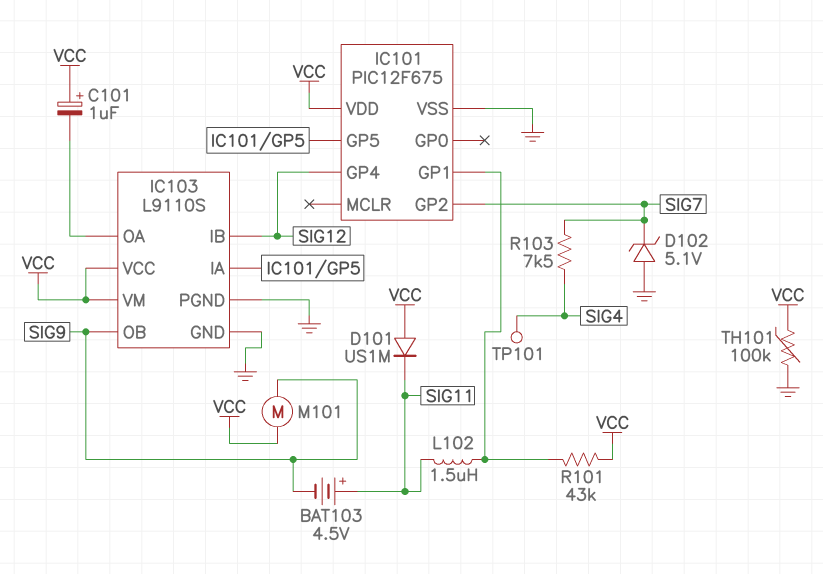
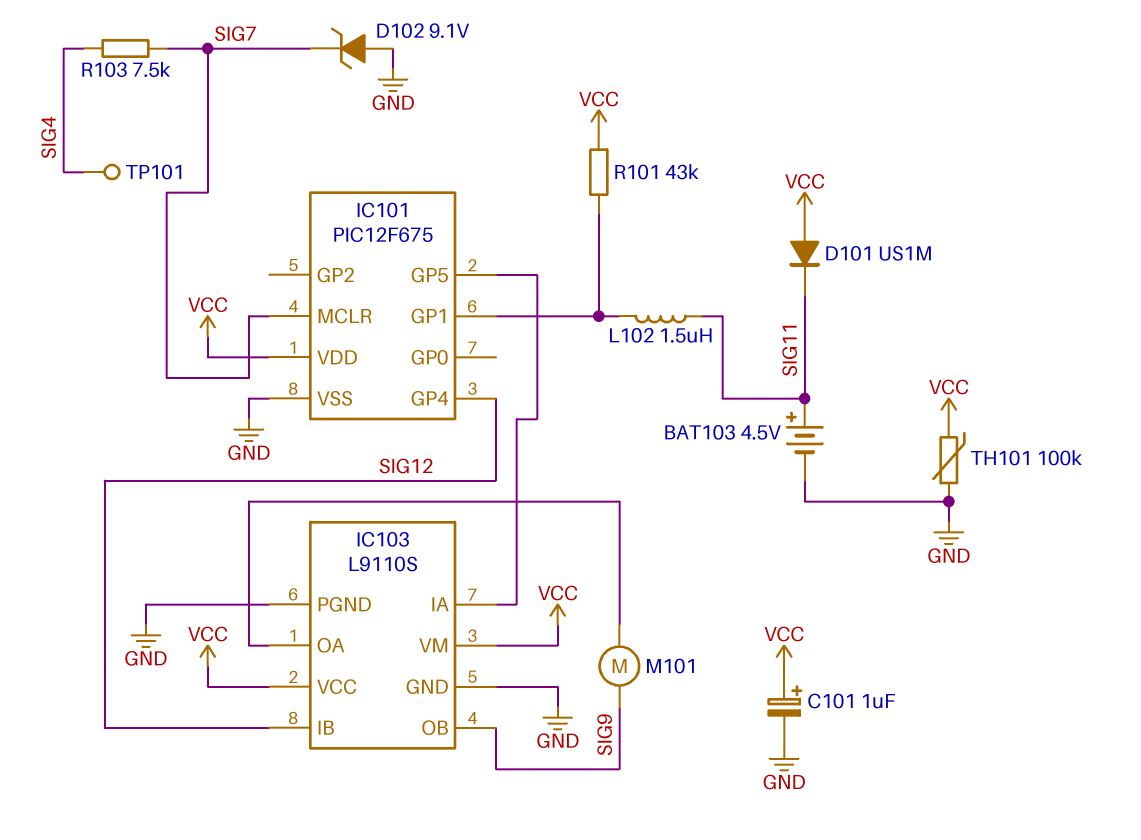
BAT103: 4.5V (plus SIG11, minus SIG9) -> 4.5V (plus SIG11, minus GND)
C101: 1uF (plus VCC, minus IC103/OA) -> 1uF (plus VCC, minus GND)
D102: zener 5.1V (A GND, K SIG7) -> zener 9.1V (A GND, K SIG7)
IC101 pin GP2: SIG7 -> none
IC101 pin MCLR: none -> SIG7
M101: motor (SIG9, VCC) -> motor (IC103/OA, SIG9)

